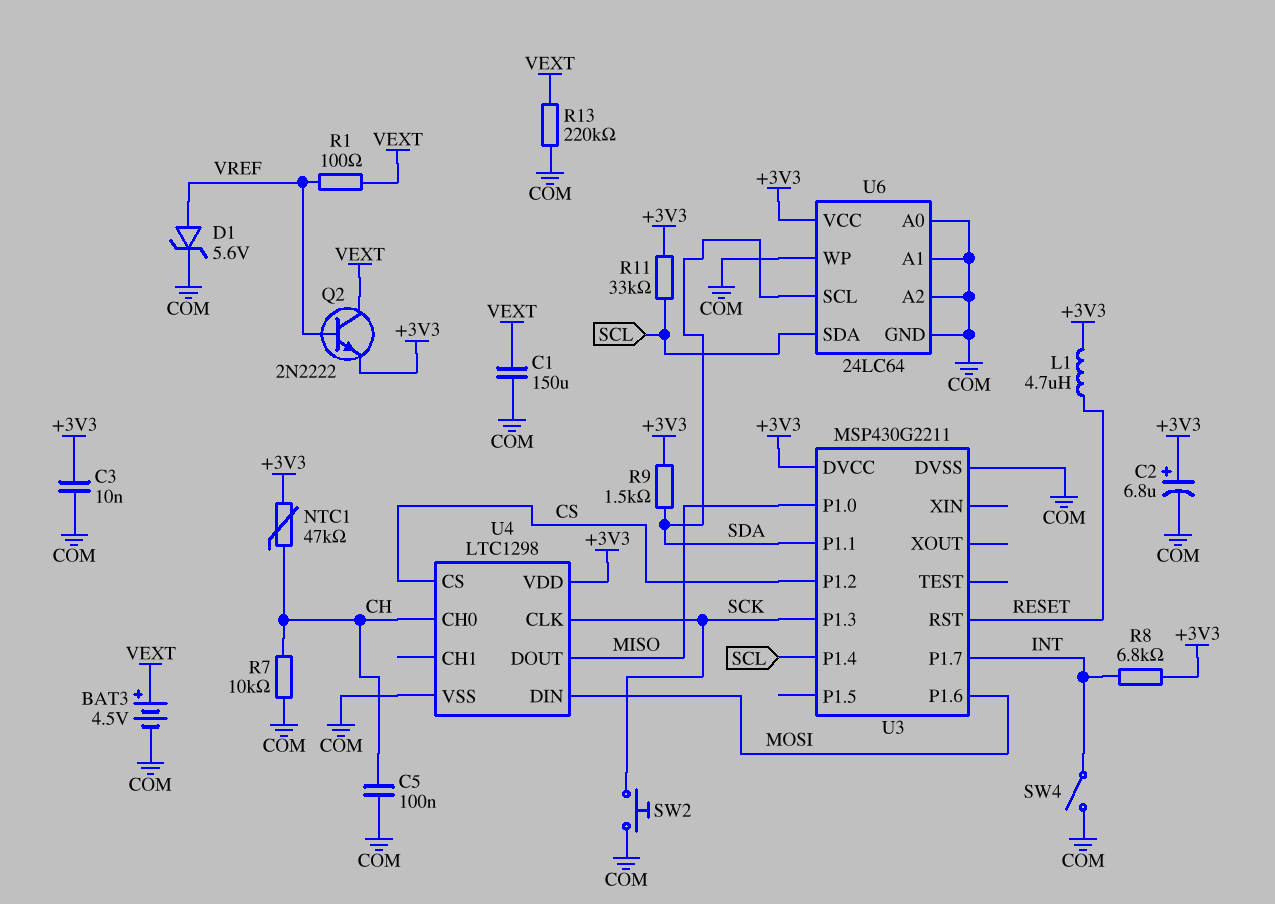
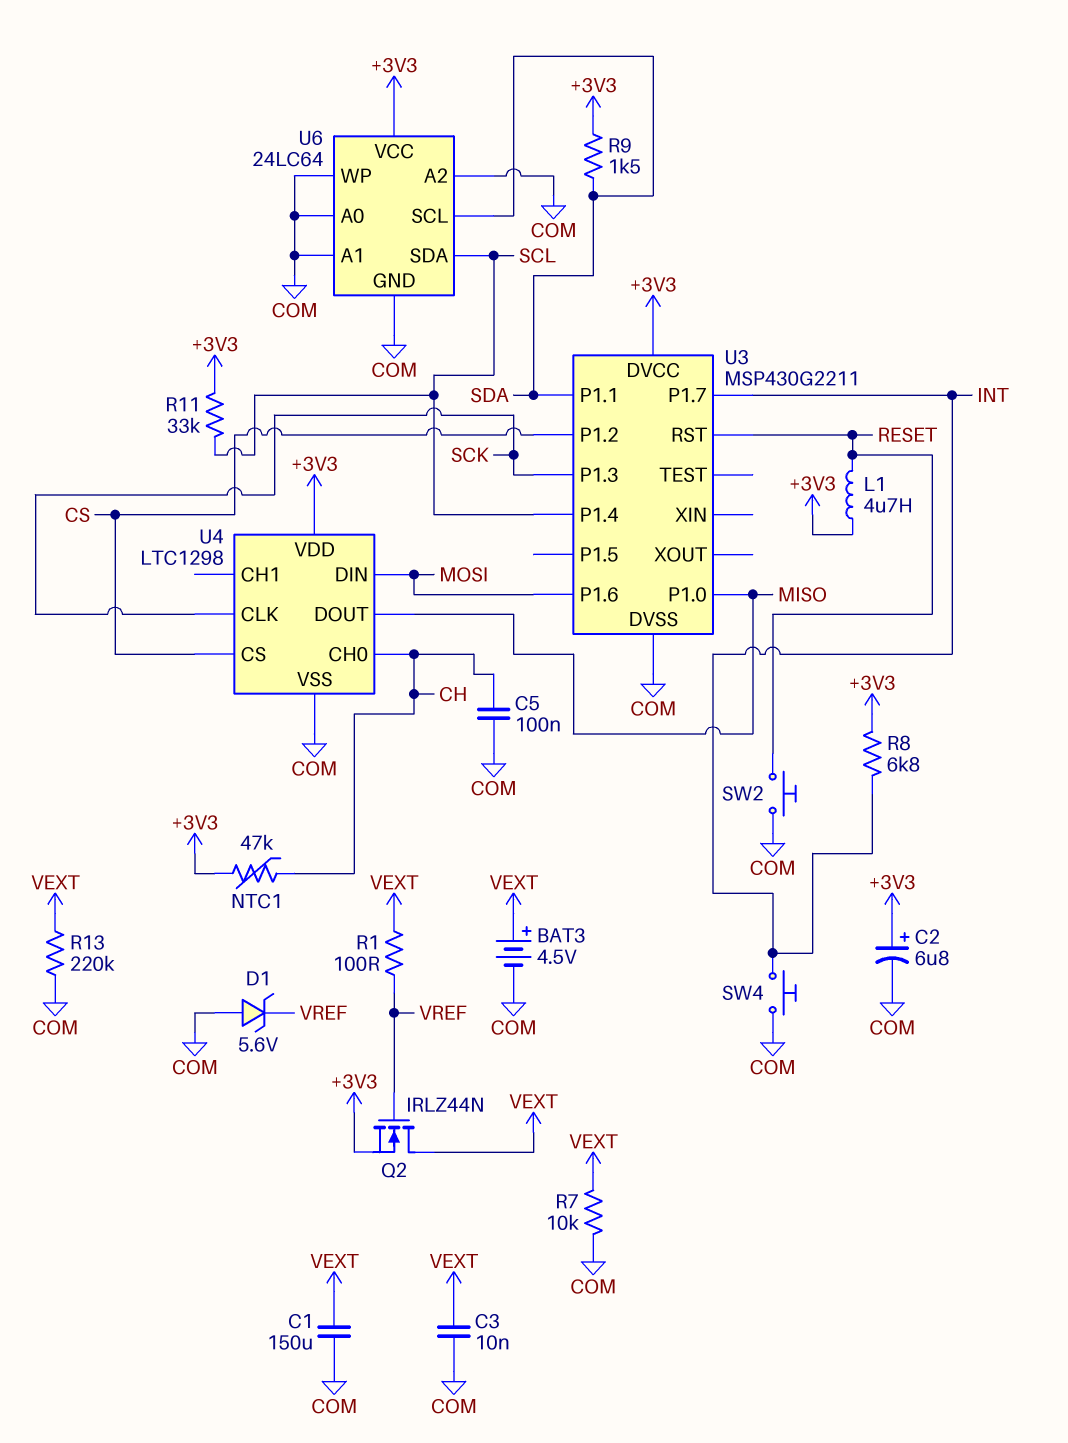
C3: 10nF (+3V3, COM) -> 10nF (COM, VEXT)
D1: zener 5.6V (A VREF, K COM) -> zener 5.6V (A COM, K VREF)
Q2: NPN 2N2222 (B VREF, C VEXT, E +3V3) -> NMOS IRLZ44N (G VREF, D VEXT, S +3V3)
R7: 10k (CH, COM) -> 10k (COM, VEXT)
SW2: button (COM, SCK) -> button (COM, RESET)
SW4: switch (COM, INT) -> button (COM, INT)

